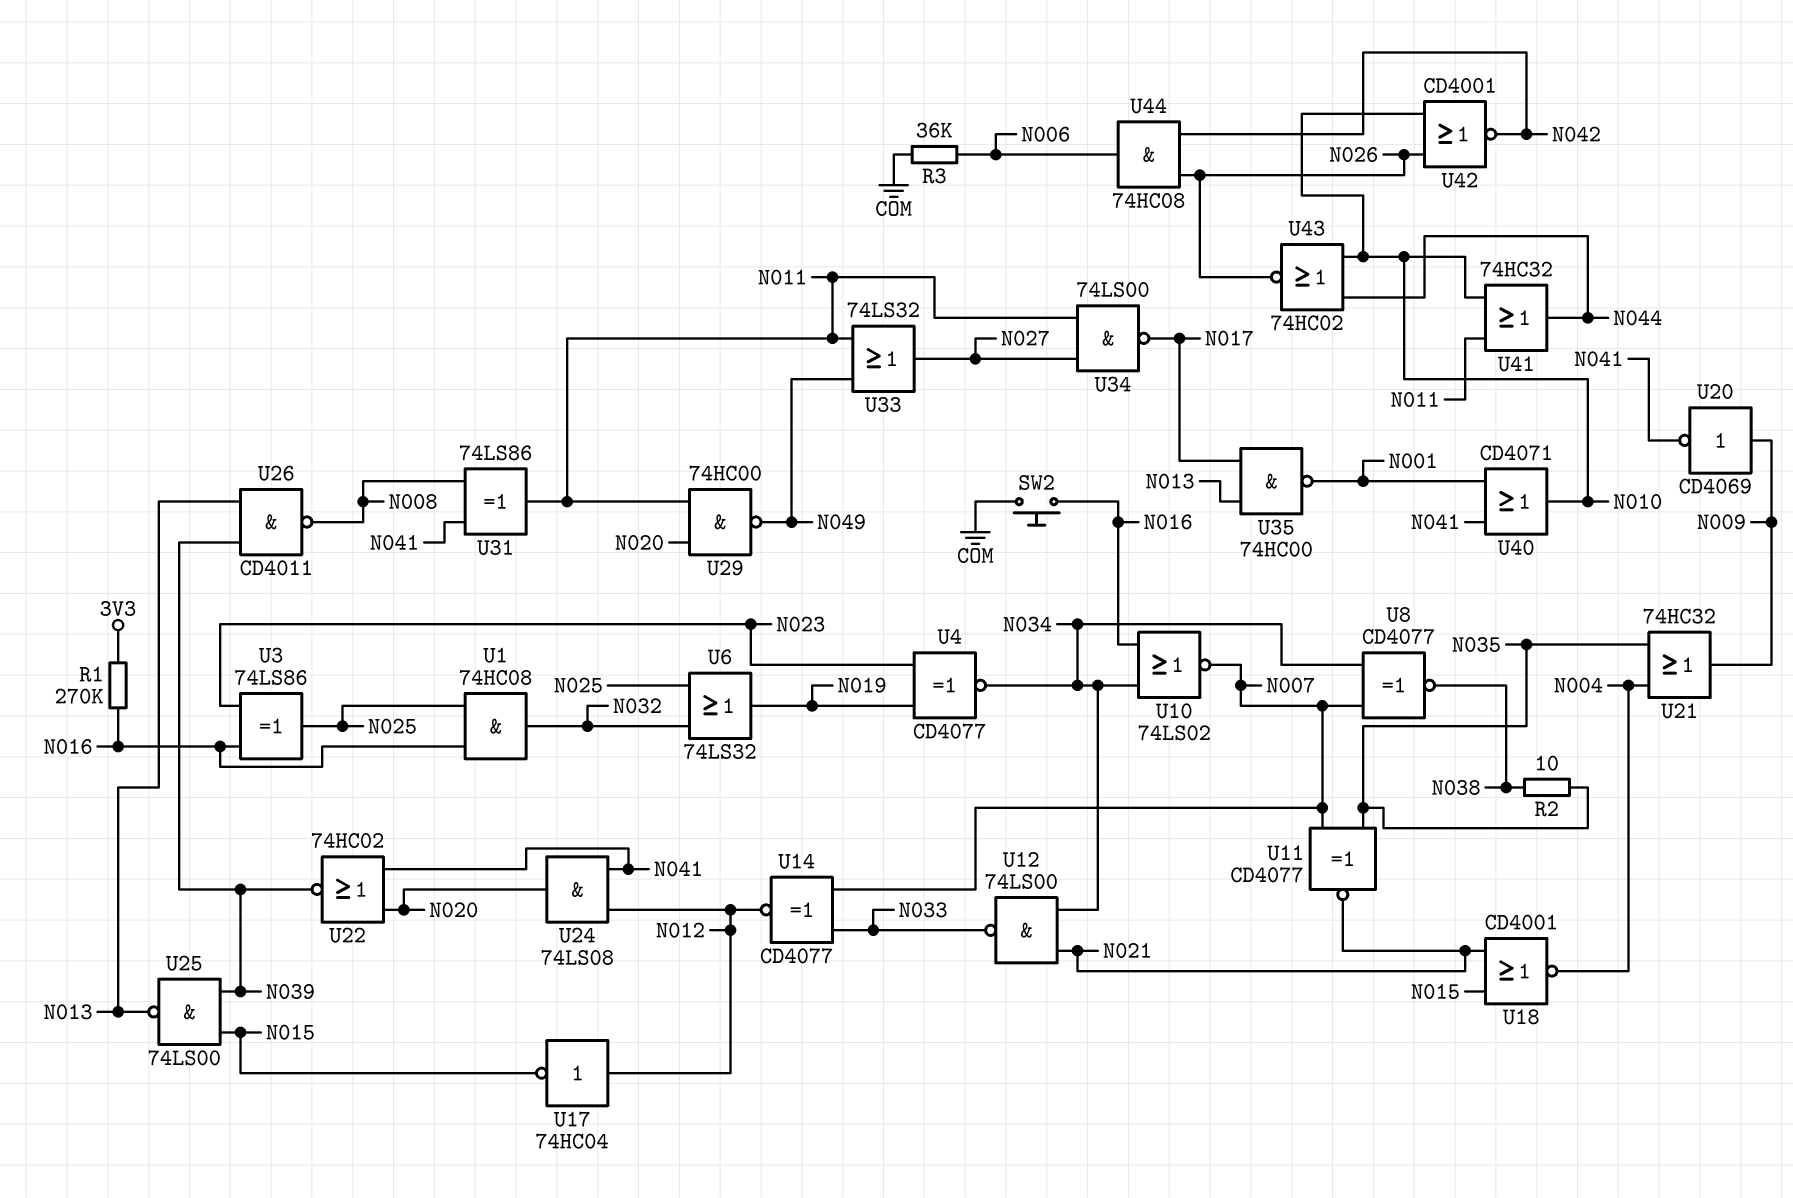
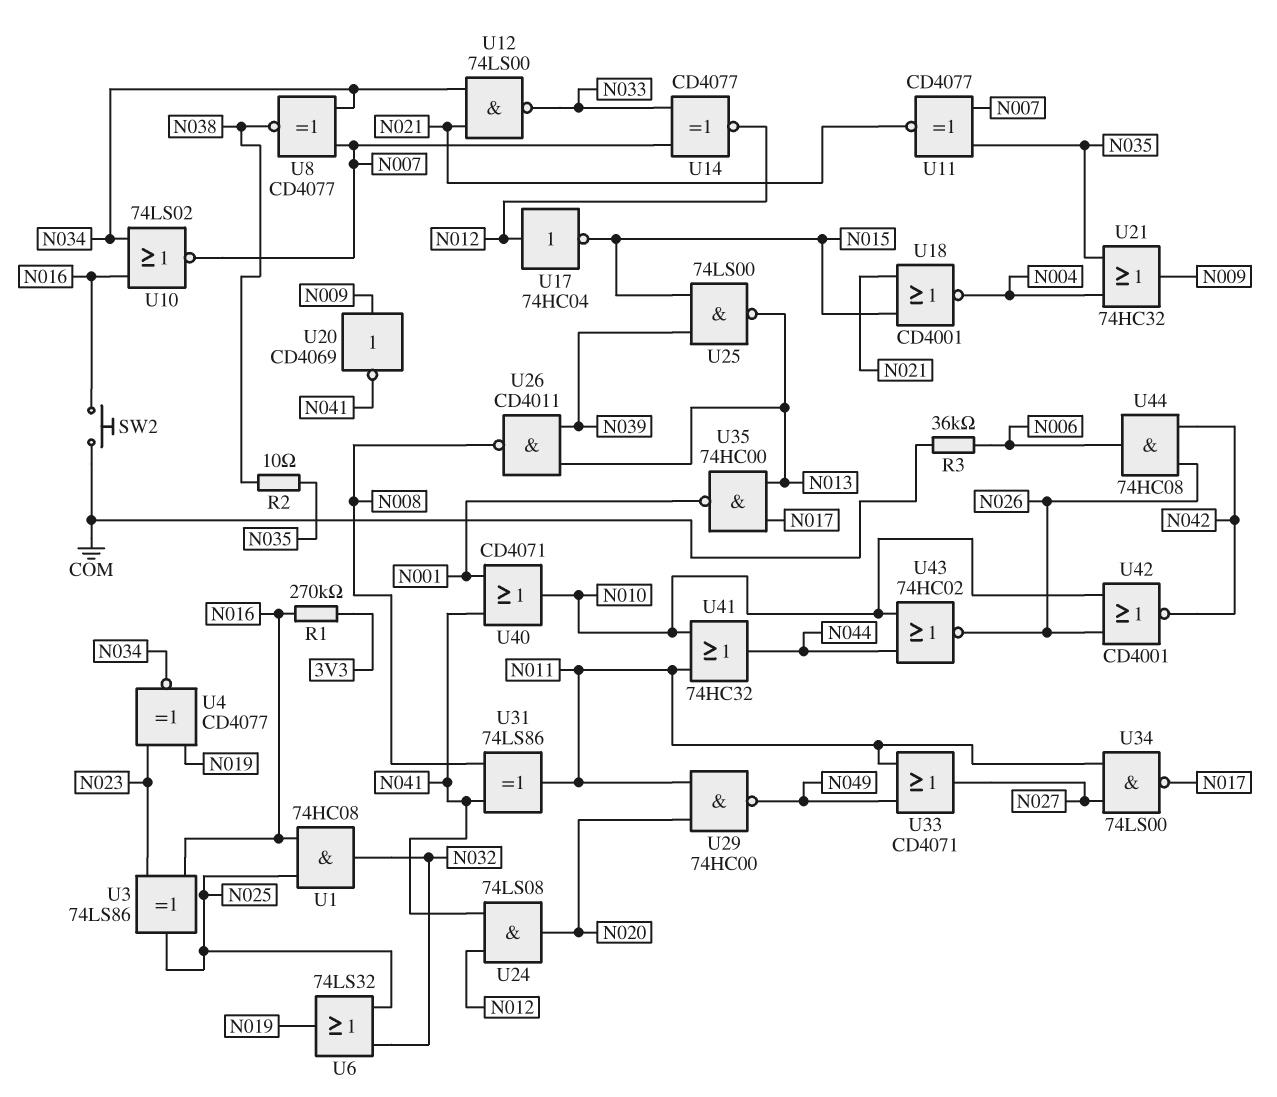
U22: NOR 74HC02 (in N020, in N041, out N039) -> none
U33: OR 74LS32 (in N011, in N049, out N027) -> OR CD4071 (in N011, in N049, out N027)

